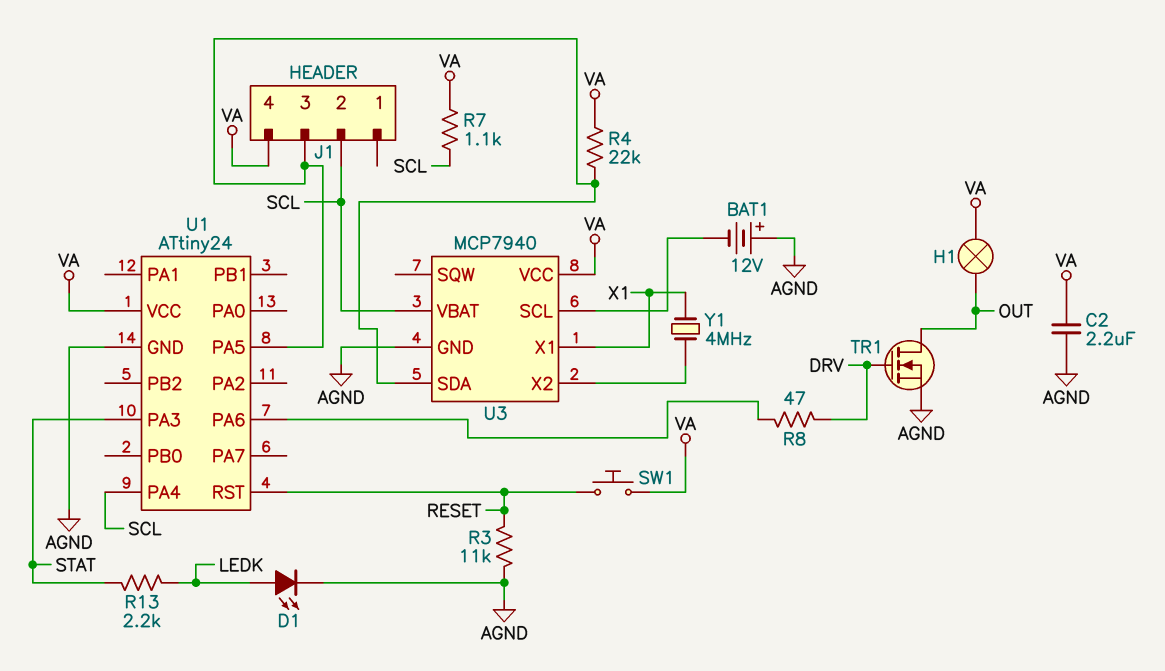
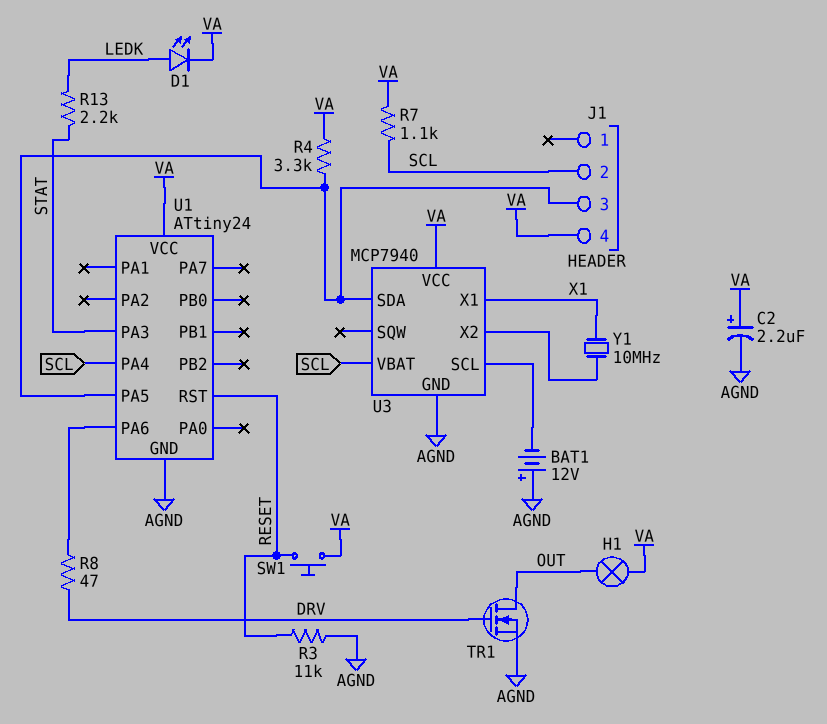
C2: 2.2uF (AGND, VA) -> 2.2uF (plus VA, minus AGND)
D1: LED (A LEDK, K AGND) -> LED (A LEDK, K VA)
R4: 22k (J1/3, VA) -> 3.3k (J1/3, VA)
Y1: 4MHz (U3/X2, X1) -> 10MHz (U3/X2, X1)

